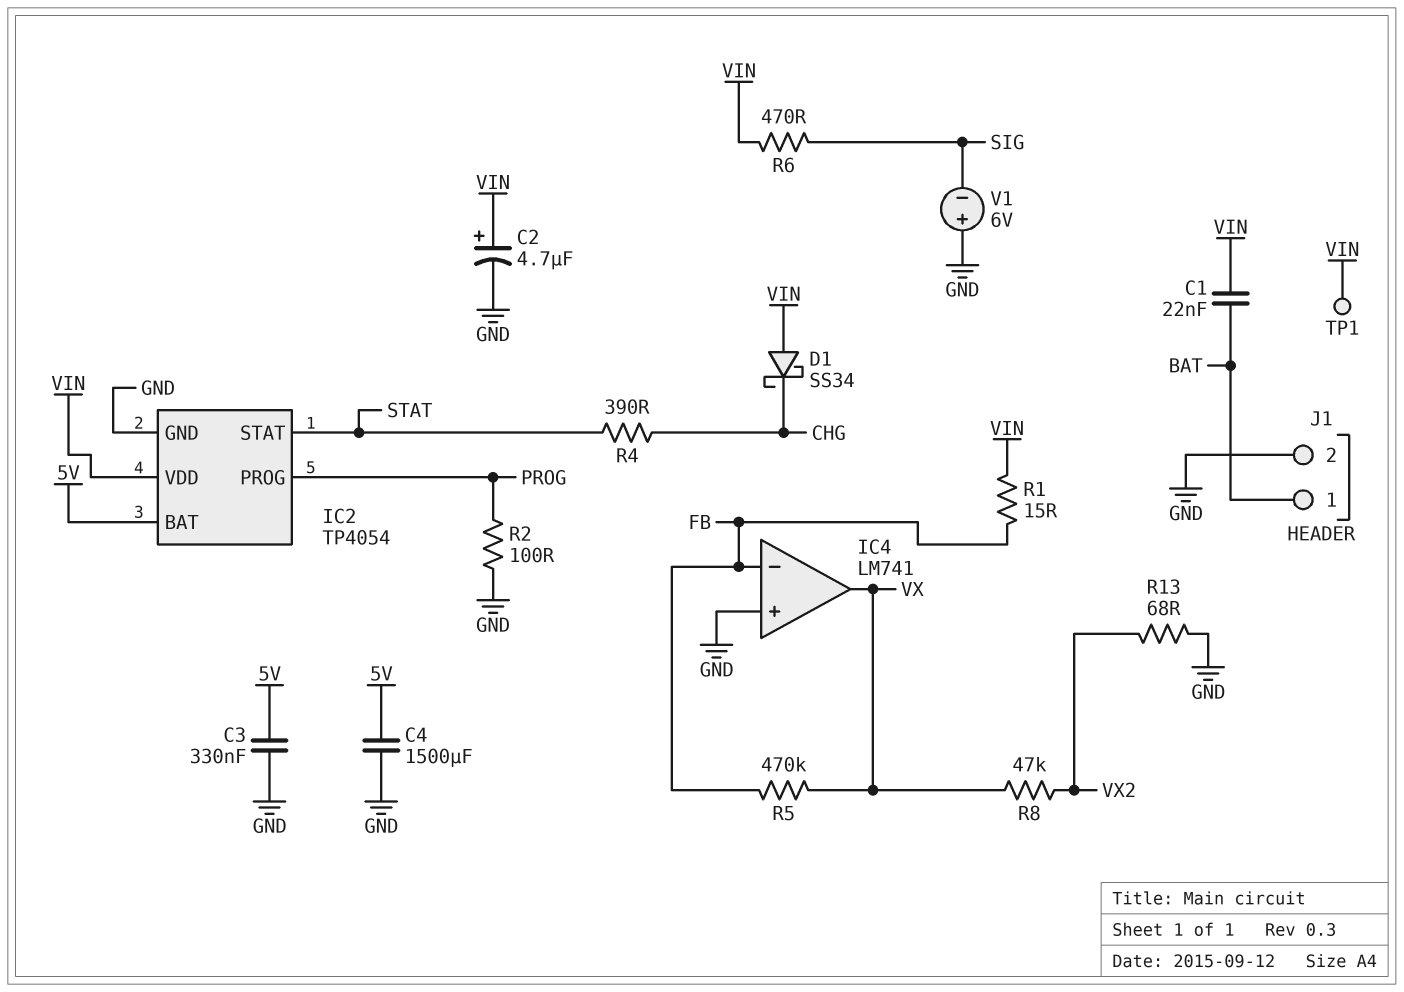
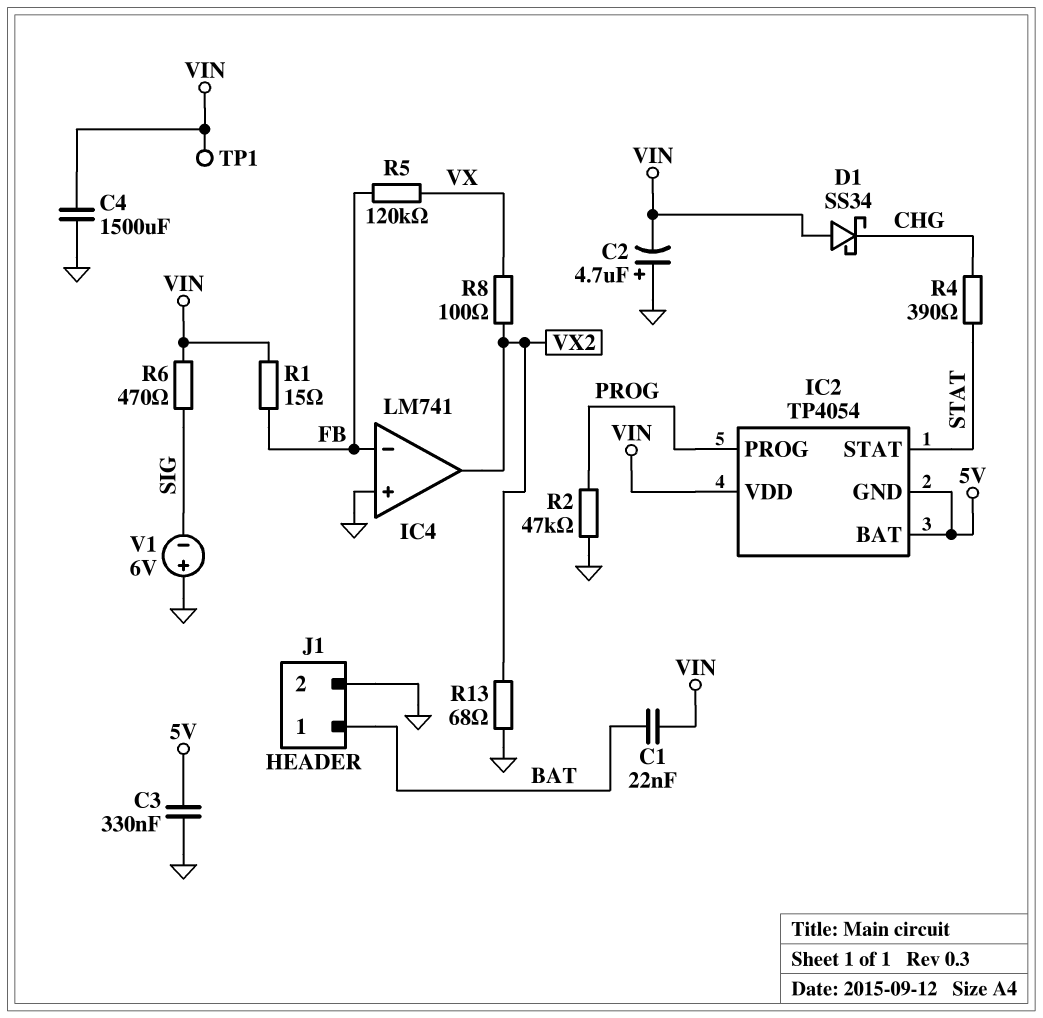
C2: 4.7uF (plus VIN, minus GND) -> 4.7uF (plus GND, minus VIN)
C4: 1500uF (5V, GND) -> 1500uF (GND, VIN)
IC2 pin GND: GND -> 5V
IC4 pin out: VX -> VX2
R2: 100 (GND, PROG) -> 47k (GND, PROG)
R5: 470k (FB, VX) -> 120k (FB, VX)
R8: 47k (VX, VX2) -> 100 (VX, VX2)

